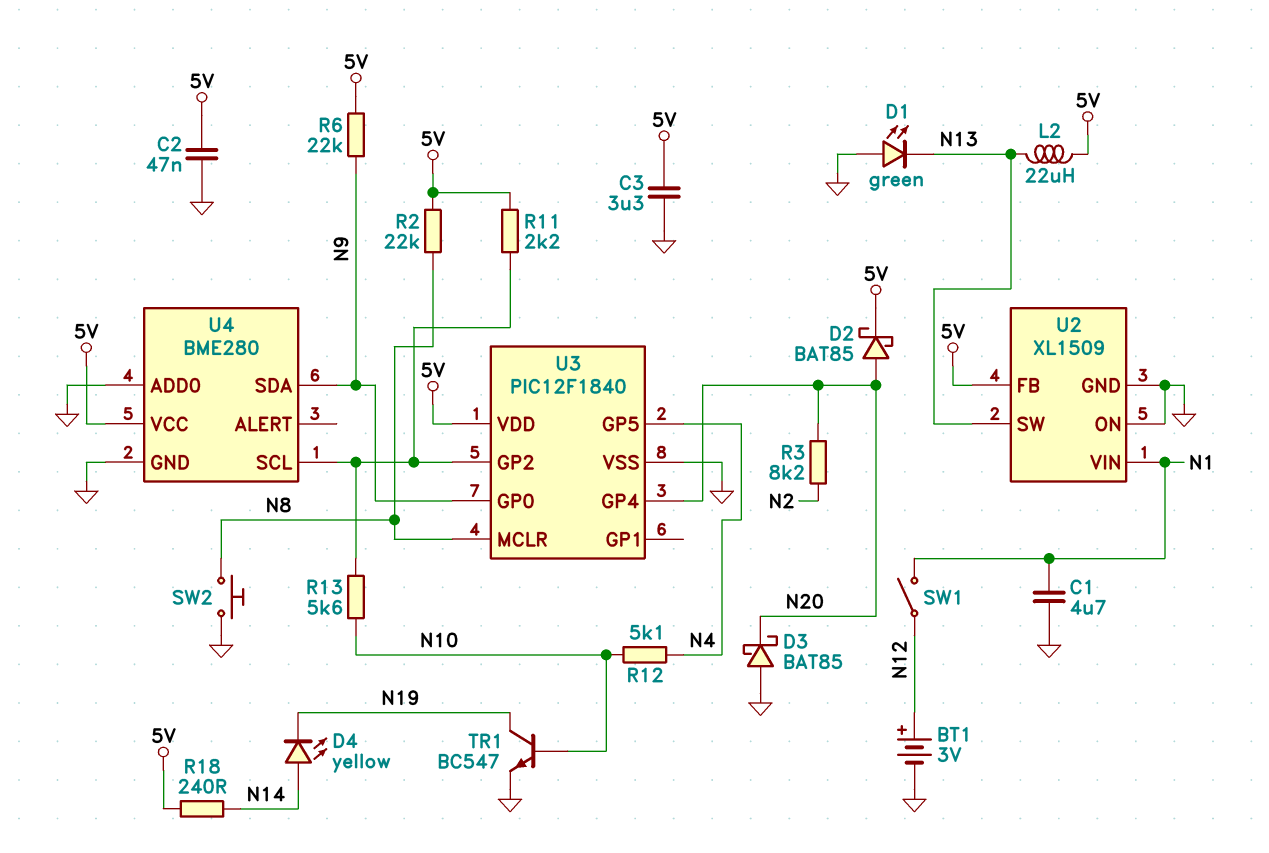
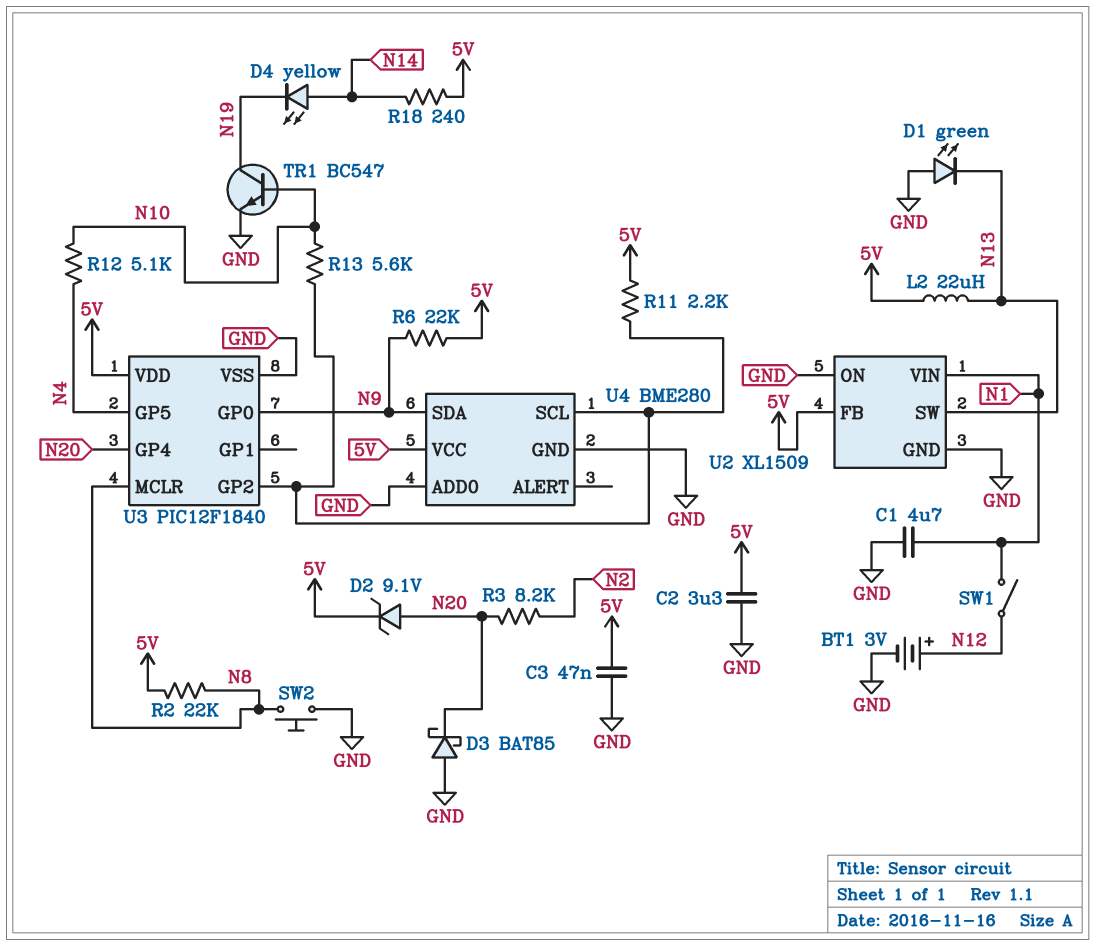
C2: 47nF (5V, GND) -> 3.3uF (5V, GND)
C3: 3.3uF (5V, GND) -> 47nF (5V, GND)
D2: schottky BAT85 (A N20, K 5V) -> zener 9.1V (A N20, K 5V)

